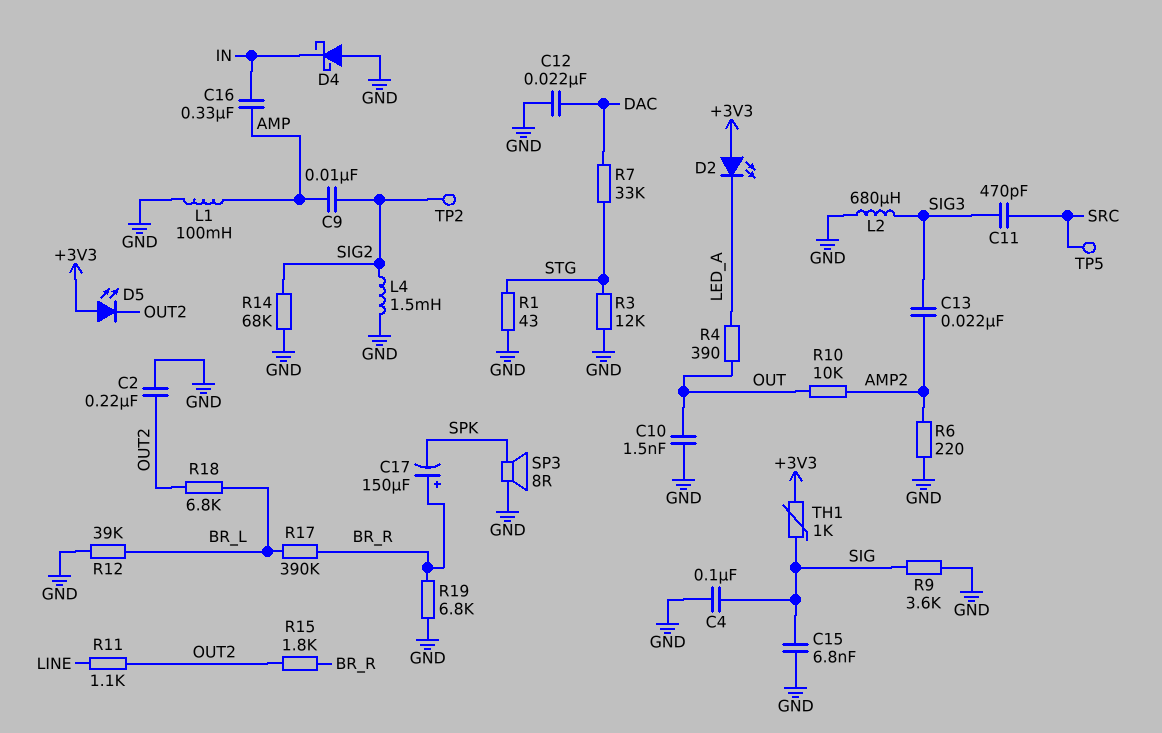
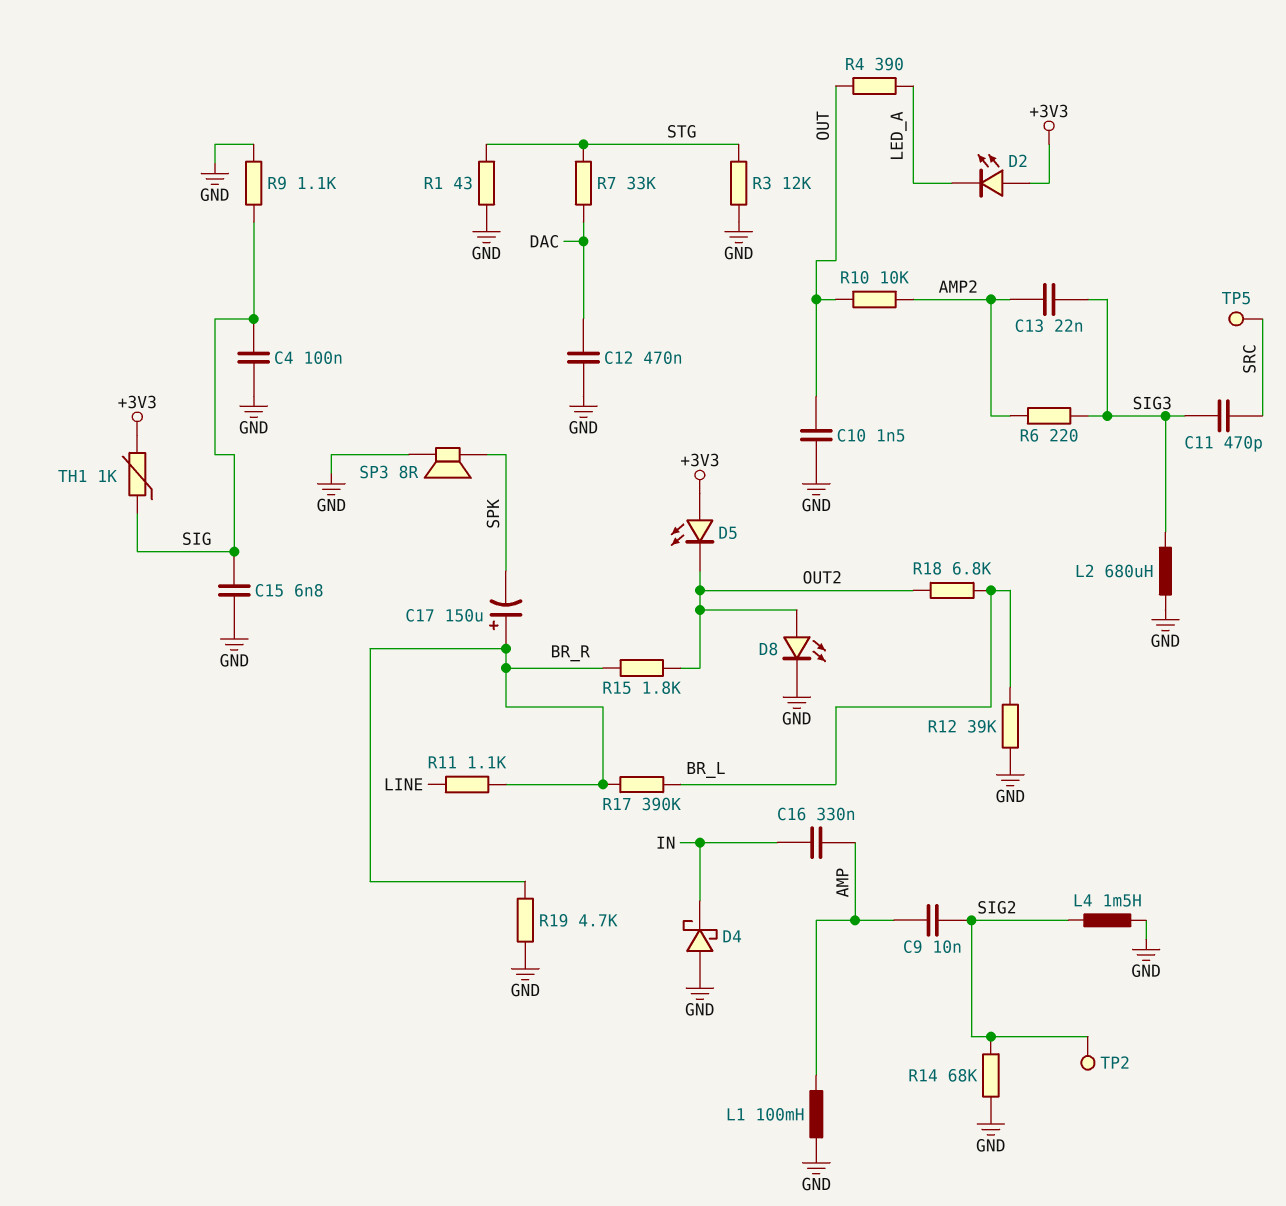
C2: 220nF (GND, OUT2) -> none
C12: 22nF (DAC, GND) -> 470nF (DAC, GND)
D8: none -> LED (A OUT2, K GND)
R6: 220 (AMP2, GND) -> 220 (AMP2, SIG3)
R9: 3.6k (GND, SIG) -> 1.1k (GND, SIG)
R11: 1.1k (LINE, OUT2) -> 1.1k (BR_R, LINE)
R19: 6.8k (BR_R, GND) -> 4.7k (BR_R, GND)

